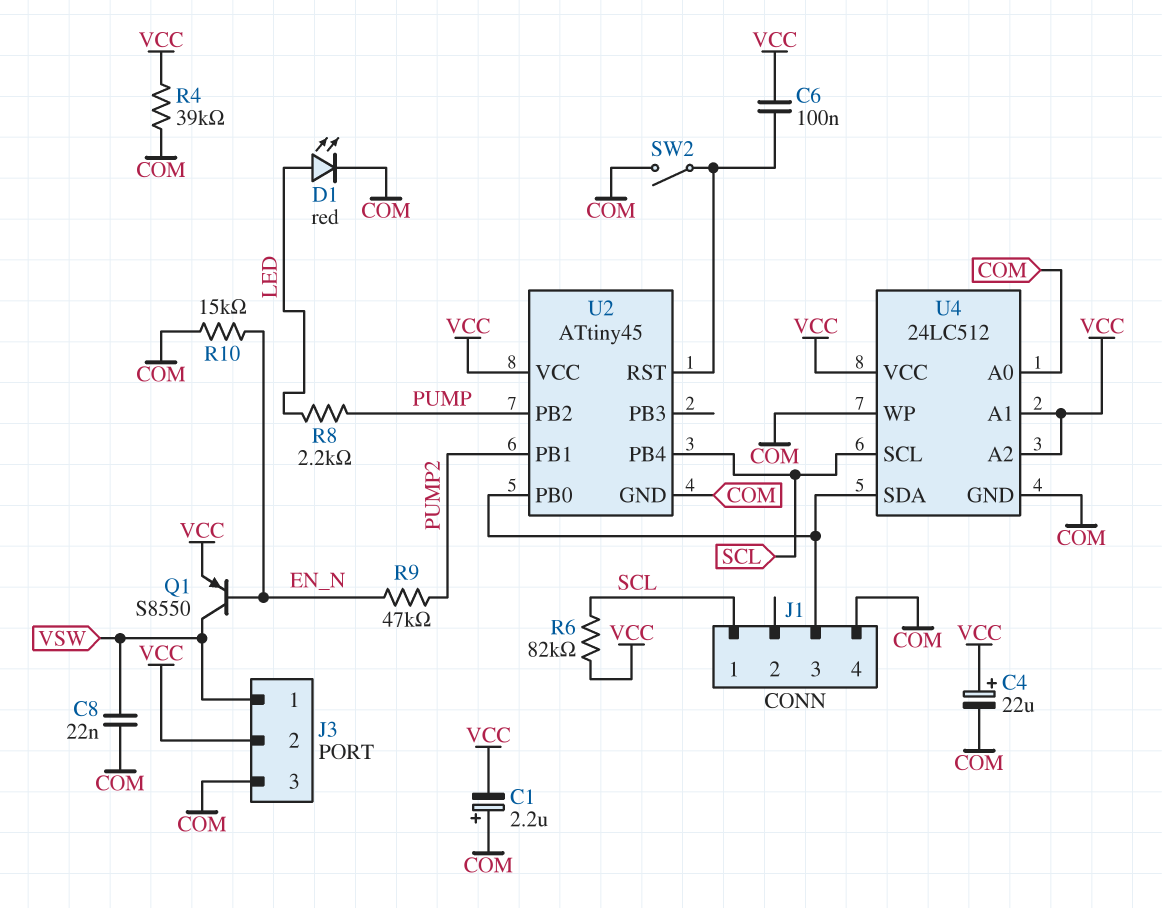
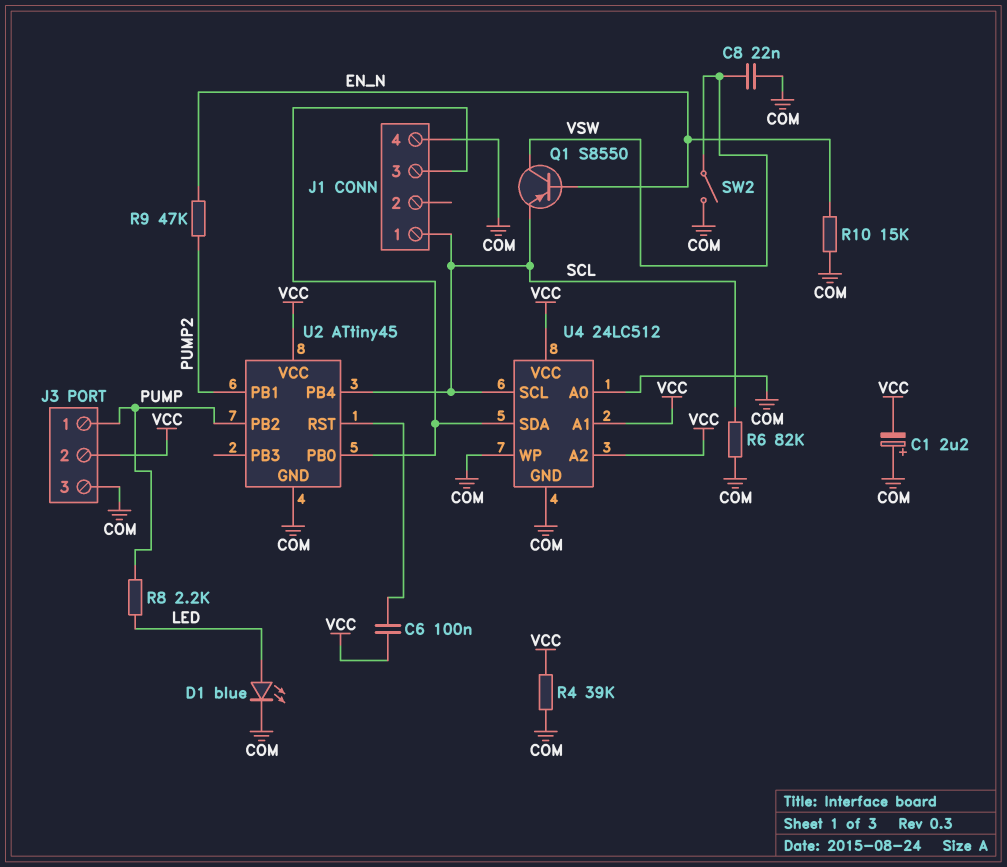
C4: 22uF (plus VCC, minus COM) -> none
D1: LED red (A LED, K COM) -> LED blue (A LED, K COM)
J3 pin 1: VSW -> PUMP
Q1: PNP S8550 (B EN_N, C VSW, E VCC) -> PNP S8550 (B EN_N, C VSW, E SCL)
R6: 82k (SCL, VCC) -> 82k (COM, SCL)
SW2: switch (COM, U2/RST) -> switch (COM, VSW)

